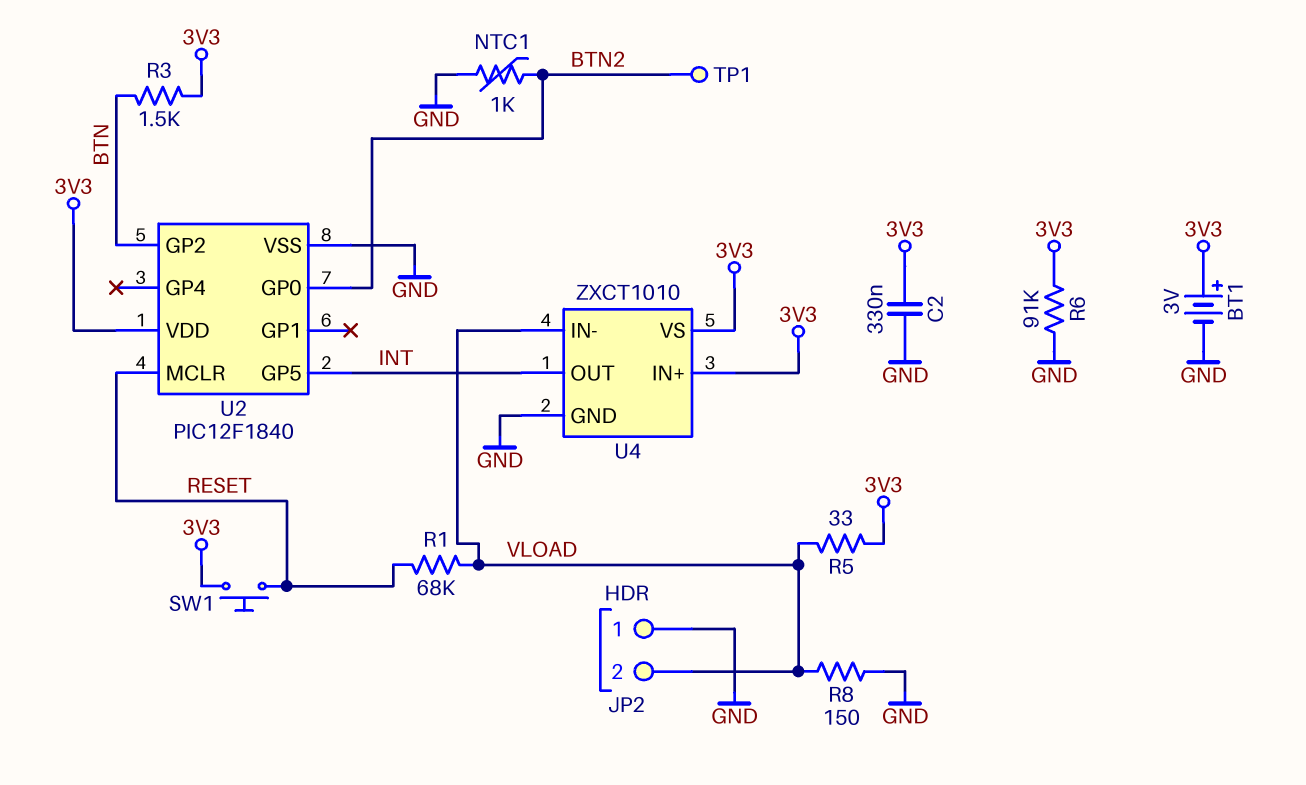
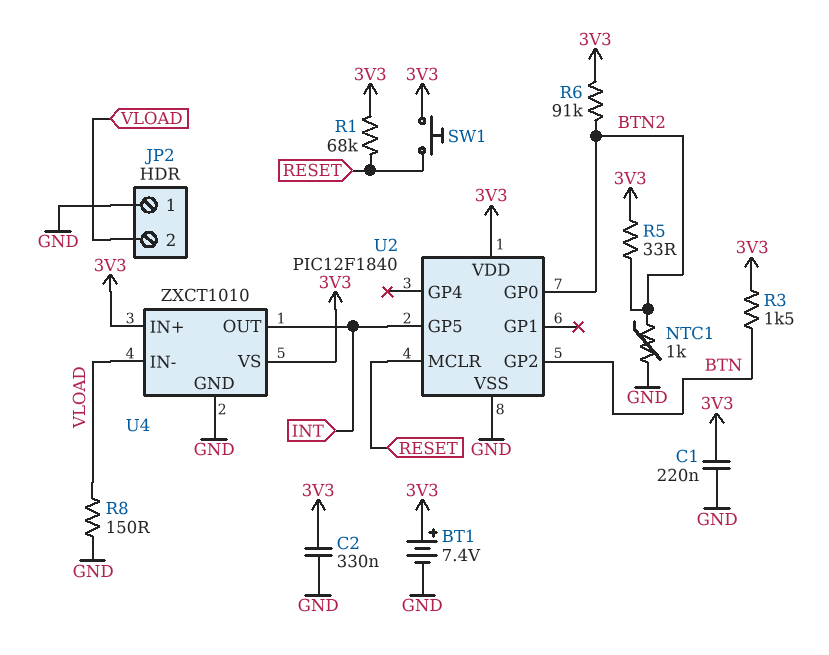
BT1: 3V (plus 3V3, minus GND) -> 7.4V (plus 3V3, minus GND)
C1: none -> 220nF (3V3, GND)
R1: 68k (RESET, VLOAD) -> 68k (3V3, RESET)
R5: 33 (3V3, VLOAD) -> 33 (3V3, BTN2)
R6: 91k (3V3, GND) -> 91k (3V3, BTN2)
TP1: test point (BTN2) -> none

